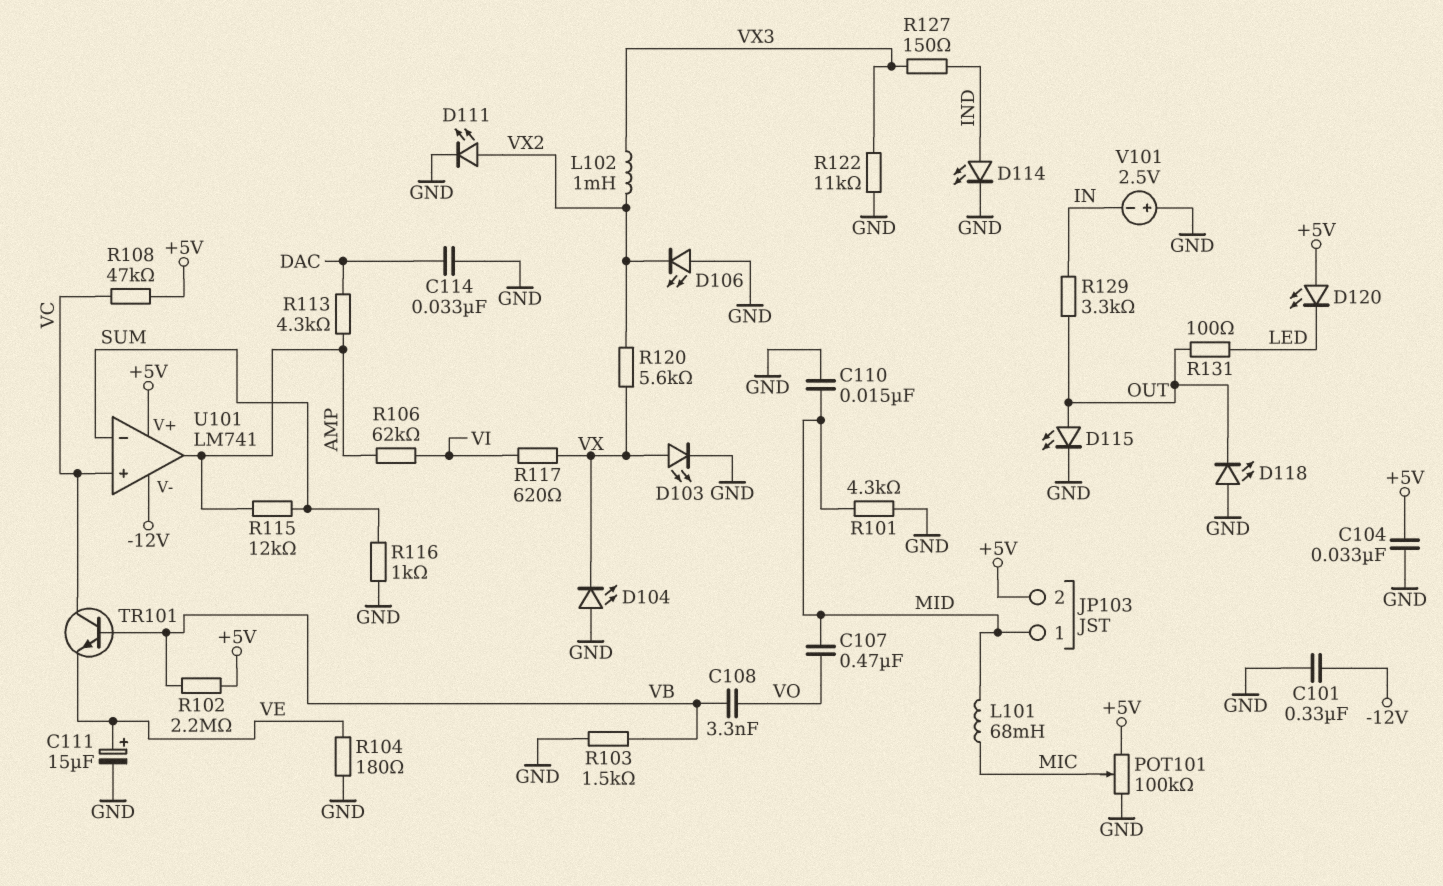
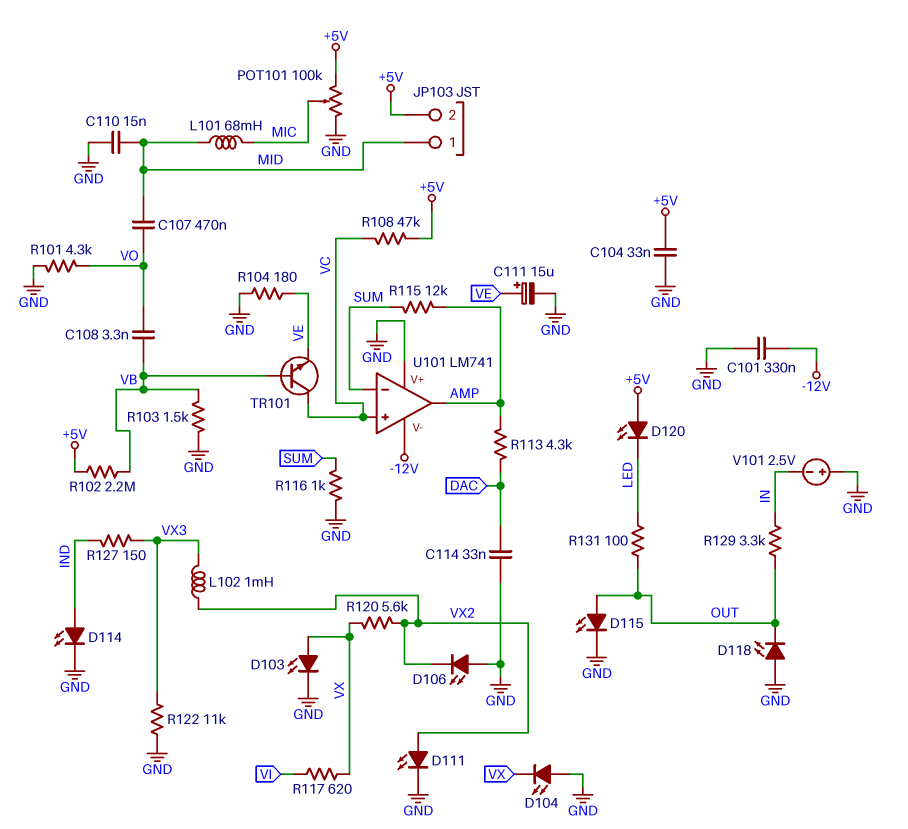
R101: 4.3k (GND, MID) -> 4.3k (GND, VO)
R106: 62k (AMP, VI) -> none
U101 pin V+: +5V -> GND

